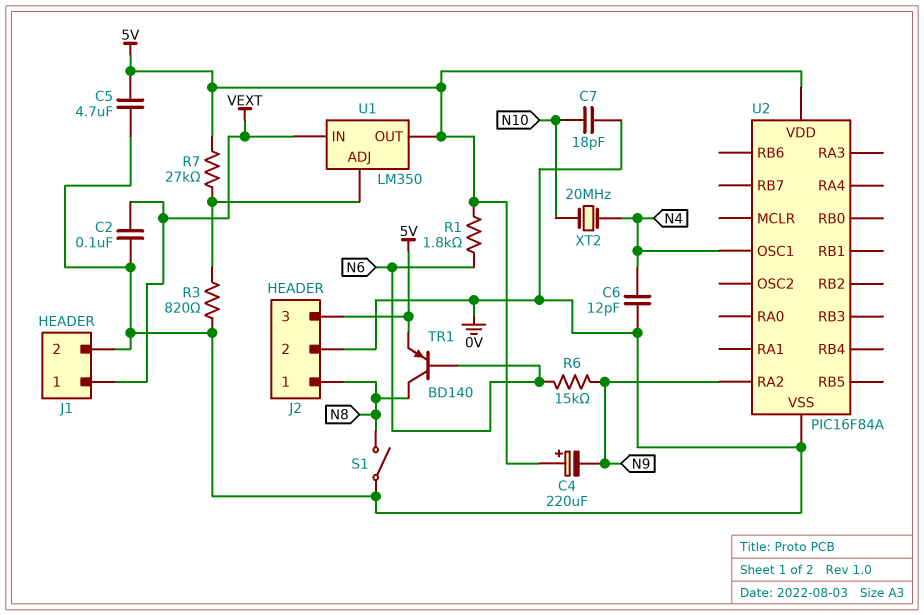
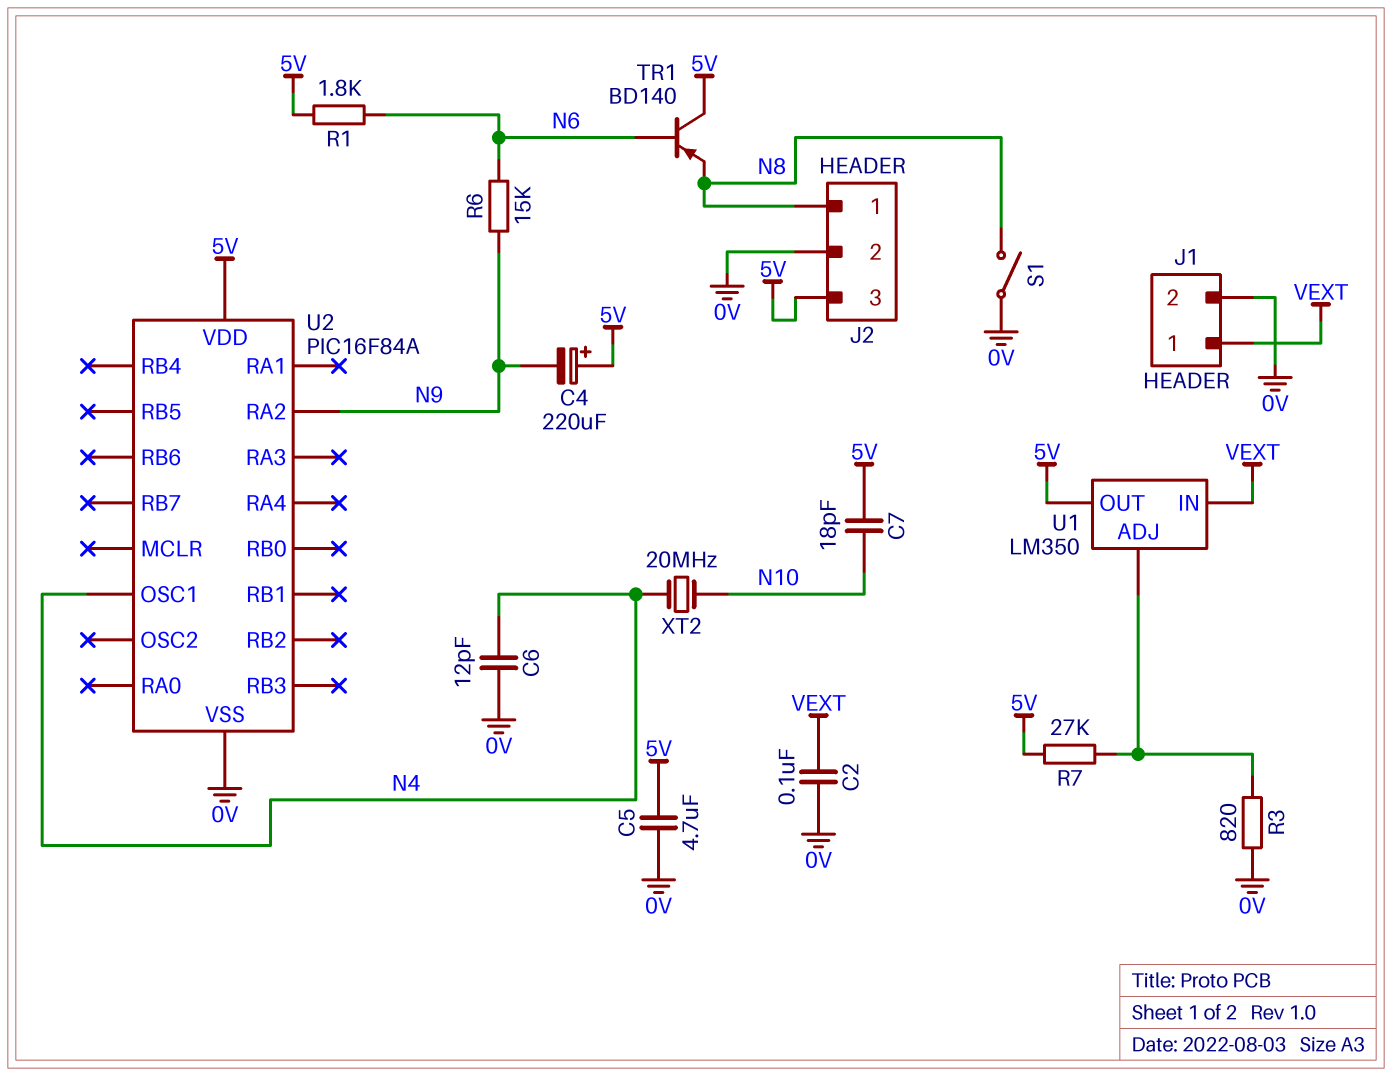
C7: 18pF (0V, N10) -> 18pF (5V, N10)
TR1: PNP BD140 (B N6, C N8, E 5V) -> PNP BD140 (B N6, C 5V, E N8)

